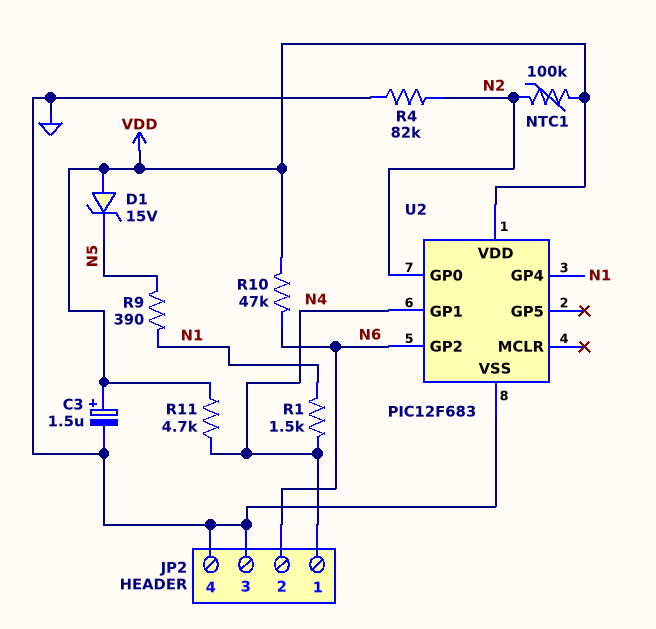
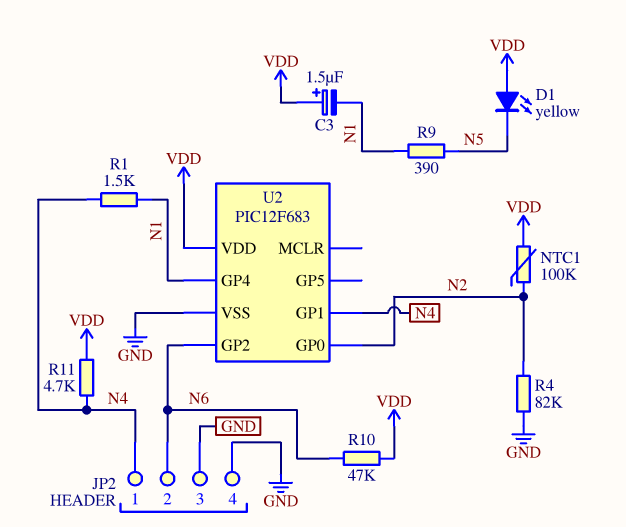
C3: 1.5uF (plus VDD, minus GND) -> 1.5uF (plus VDD, minus N1)
D1: zener 15V (A VDD, K N5) -> LED yellow (A VDD, K N5)

